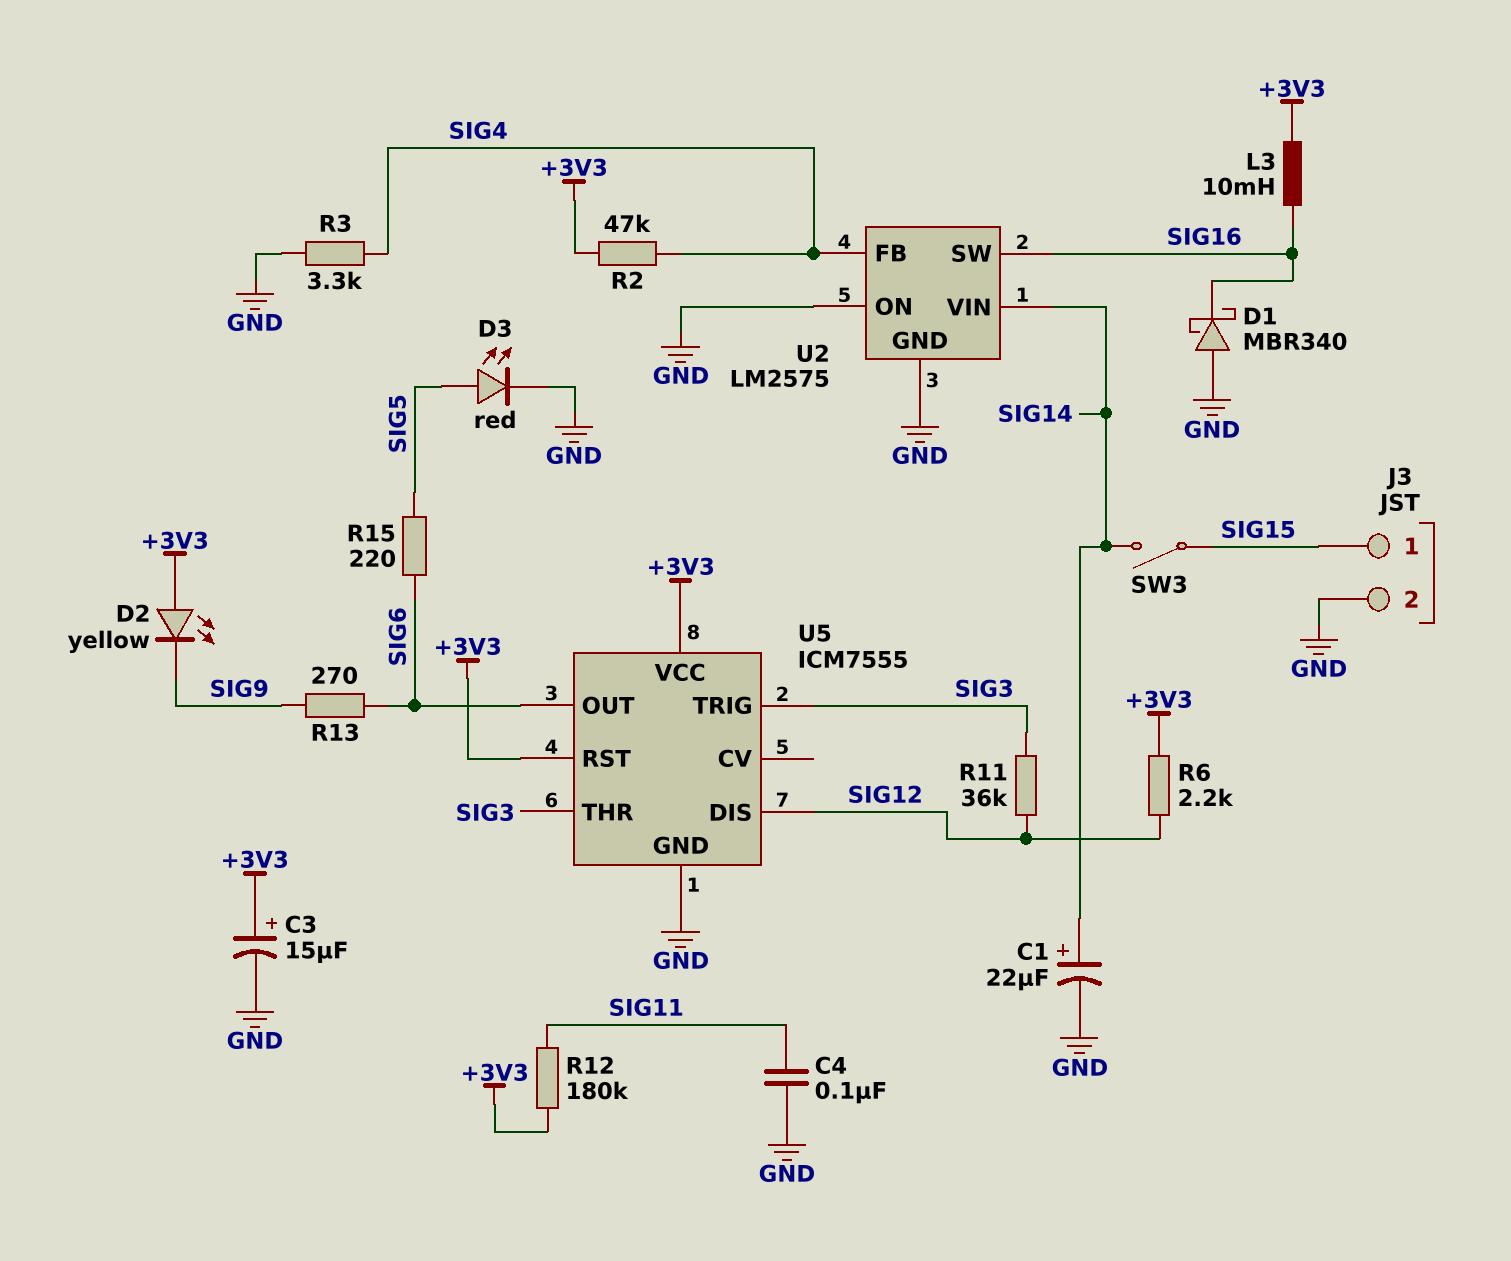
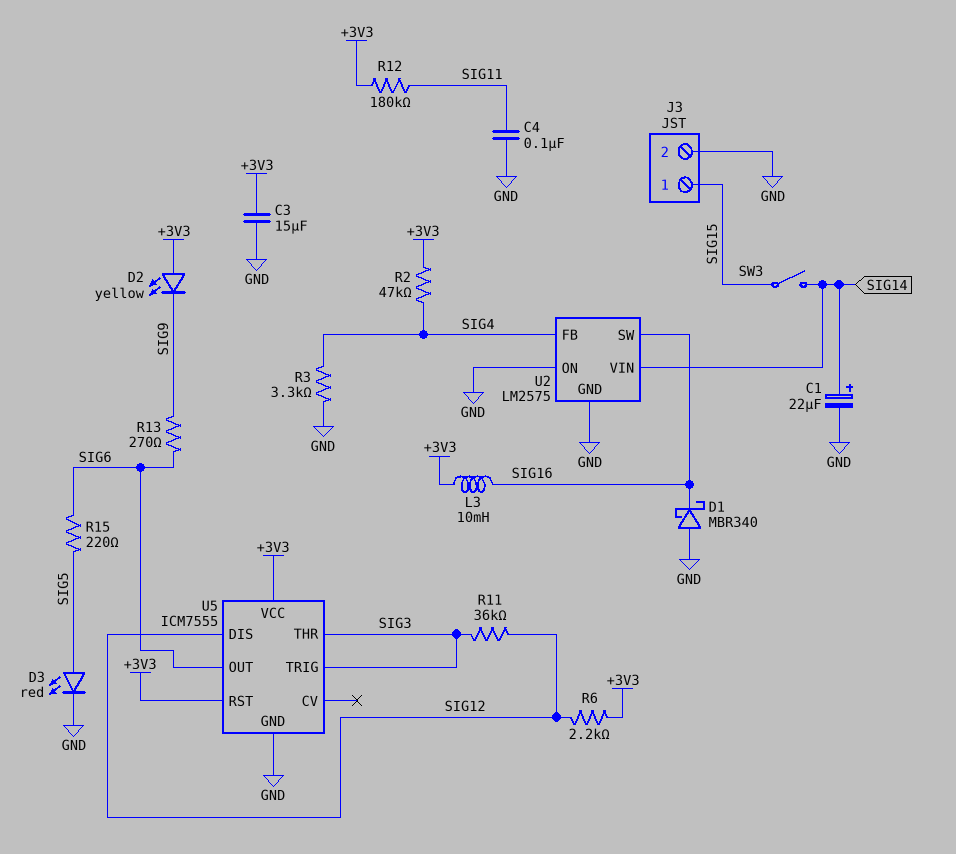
C3: 15uF (plus +3V3, minus GND) -> 15uF (+3V3, GND)

